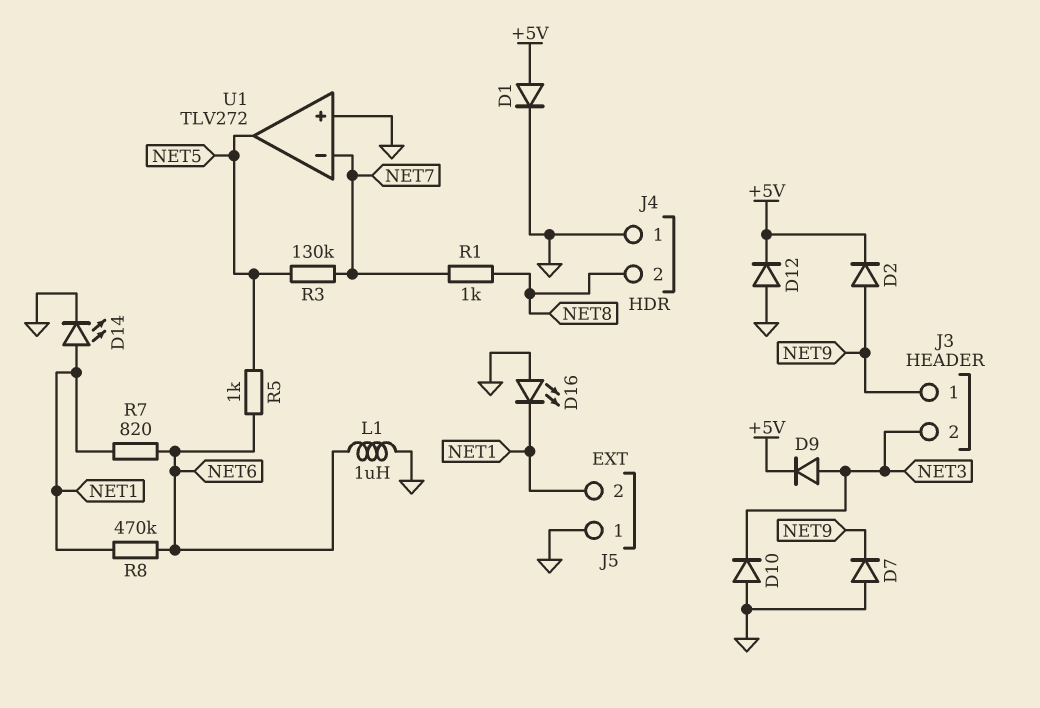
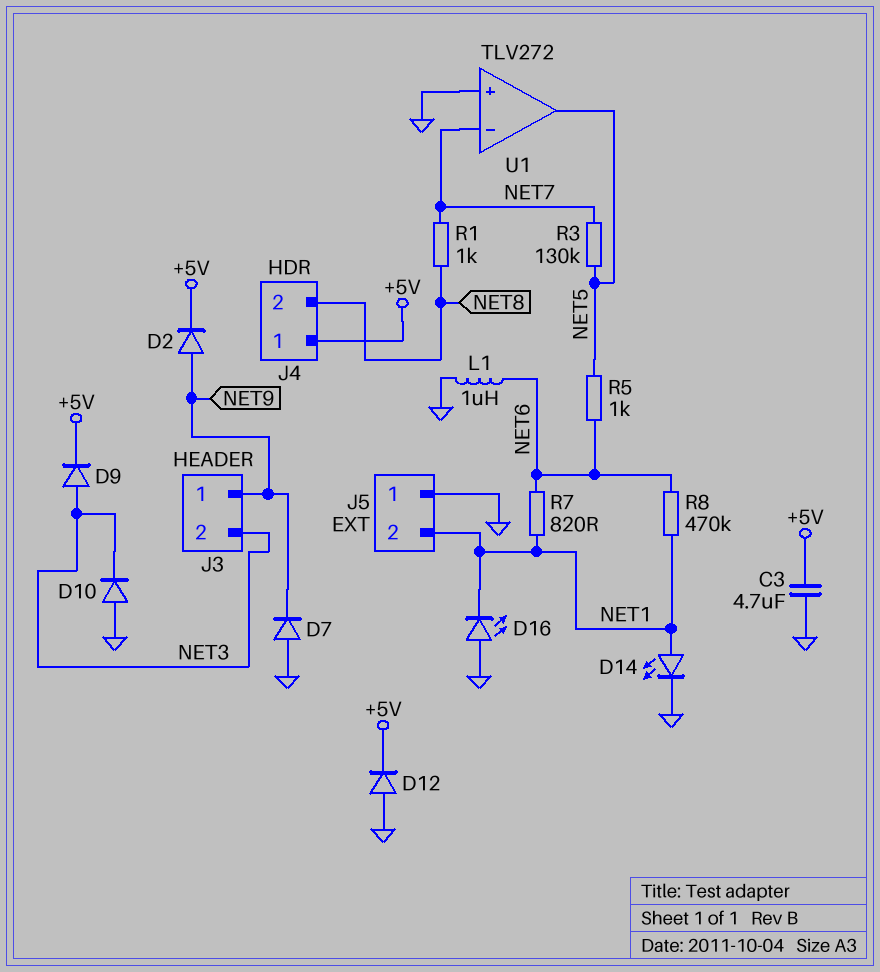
C3: none -> 4.7uF (+5V, GND)
D1: diode (A +5V, K GND) -> none
J4 pin 1: GND -> +5V

